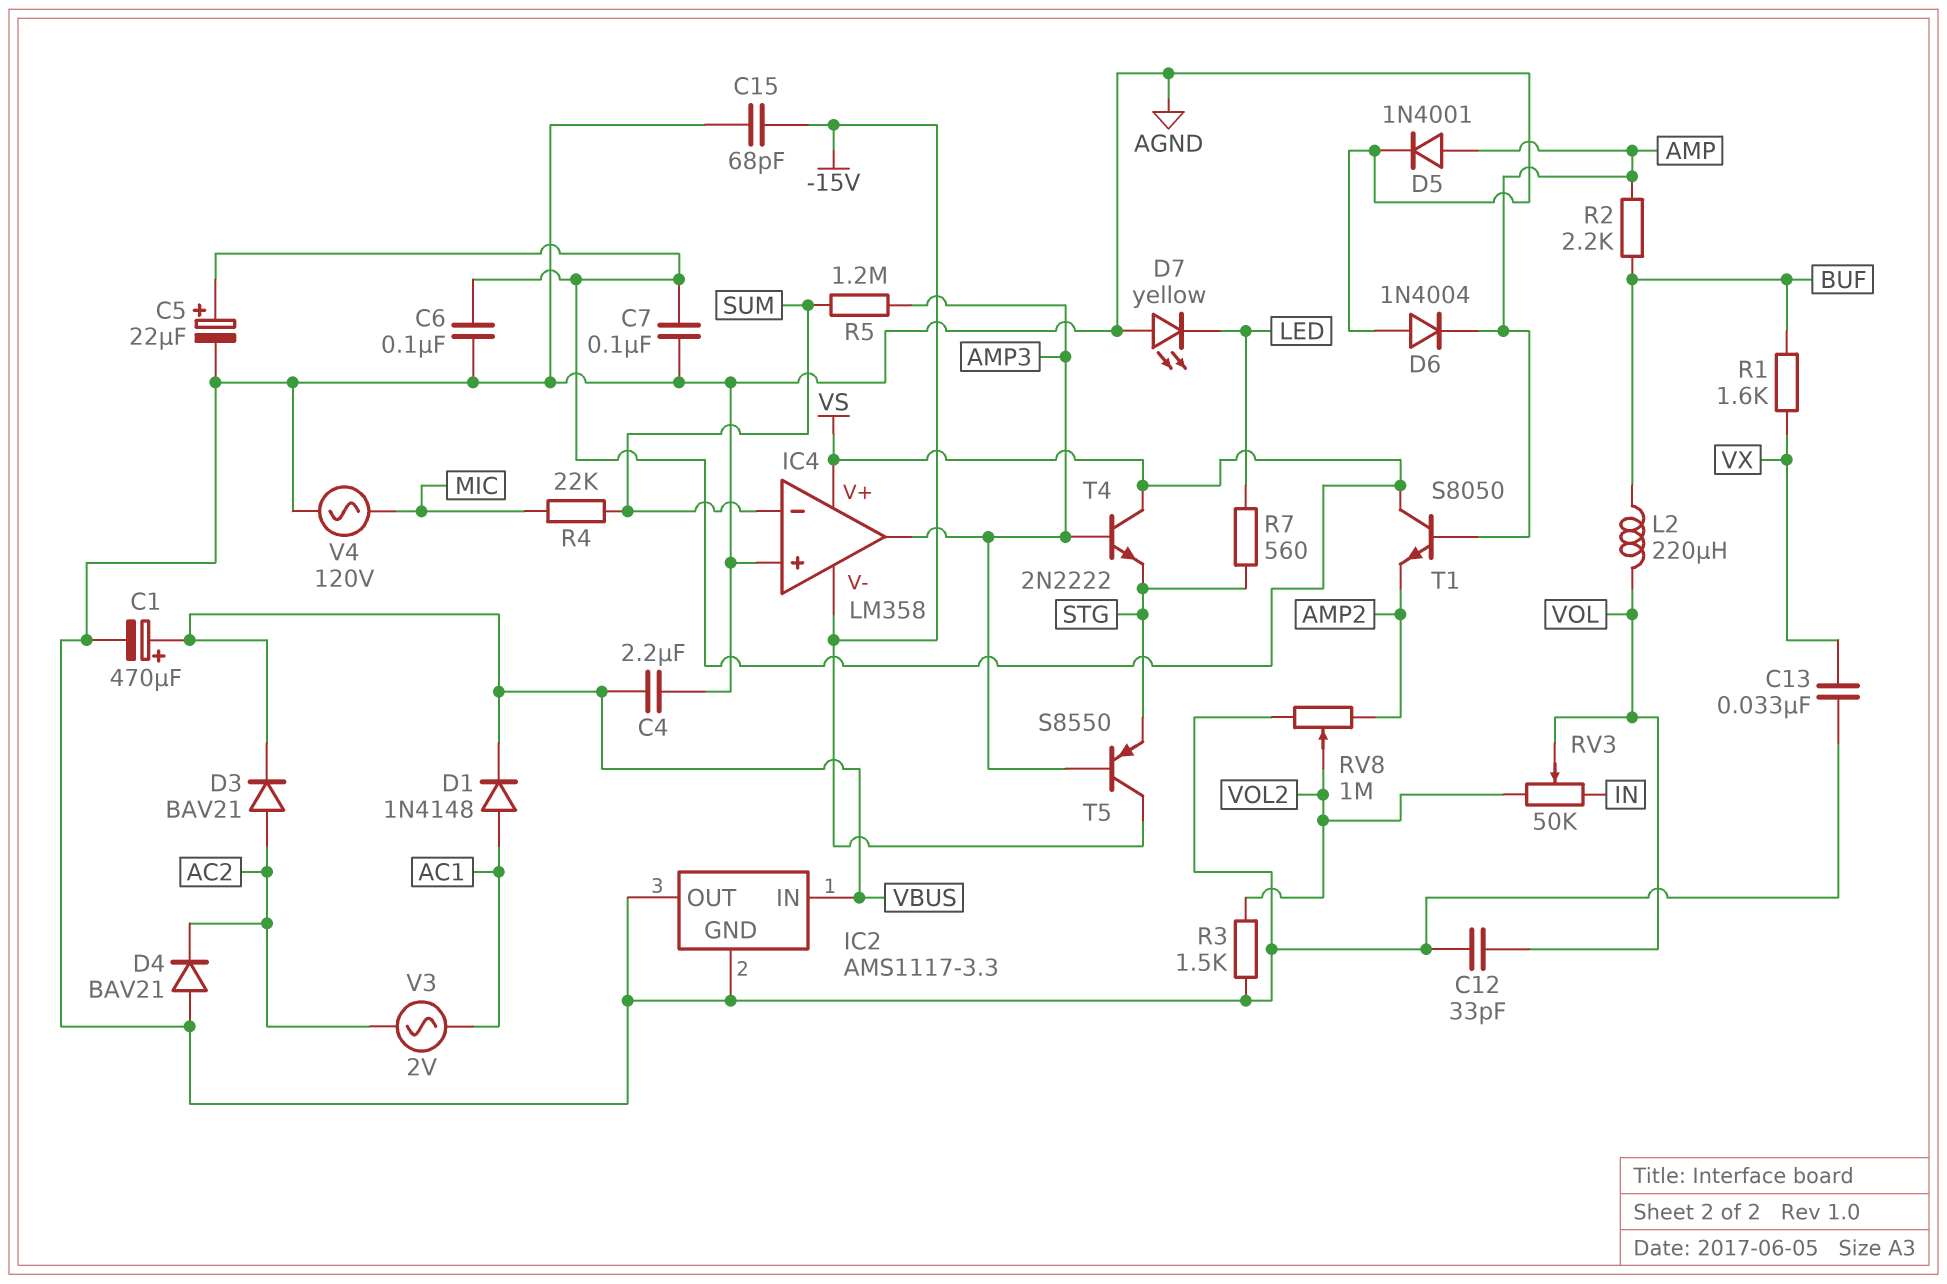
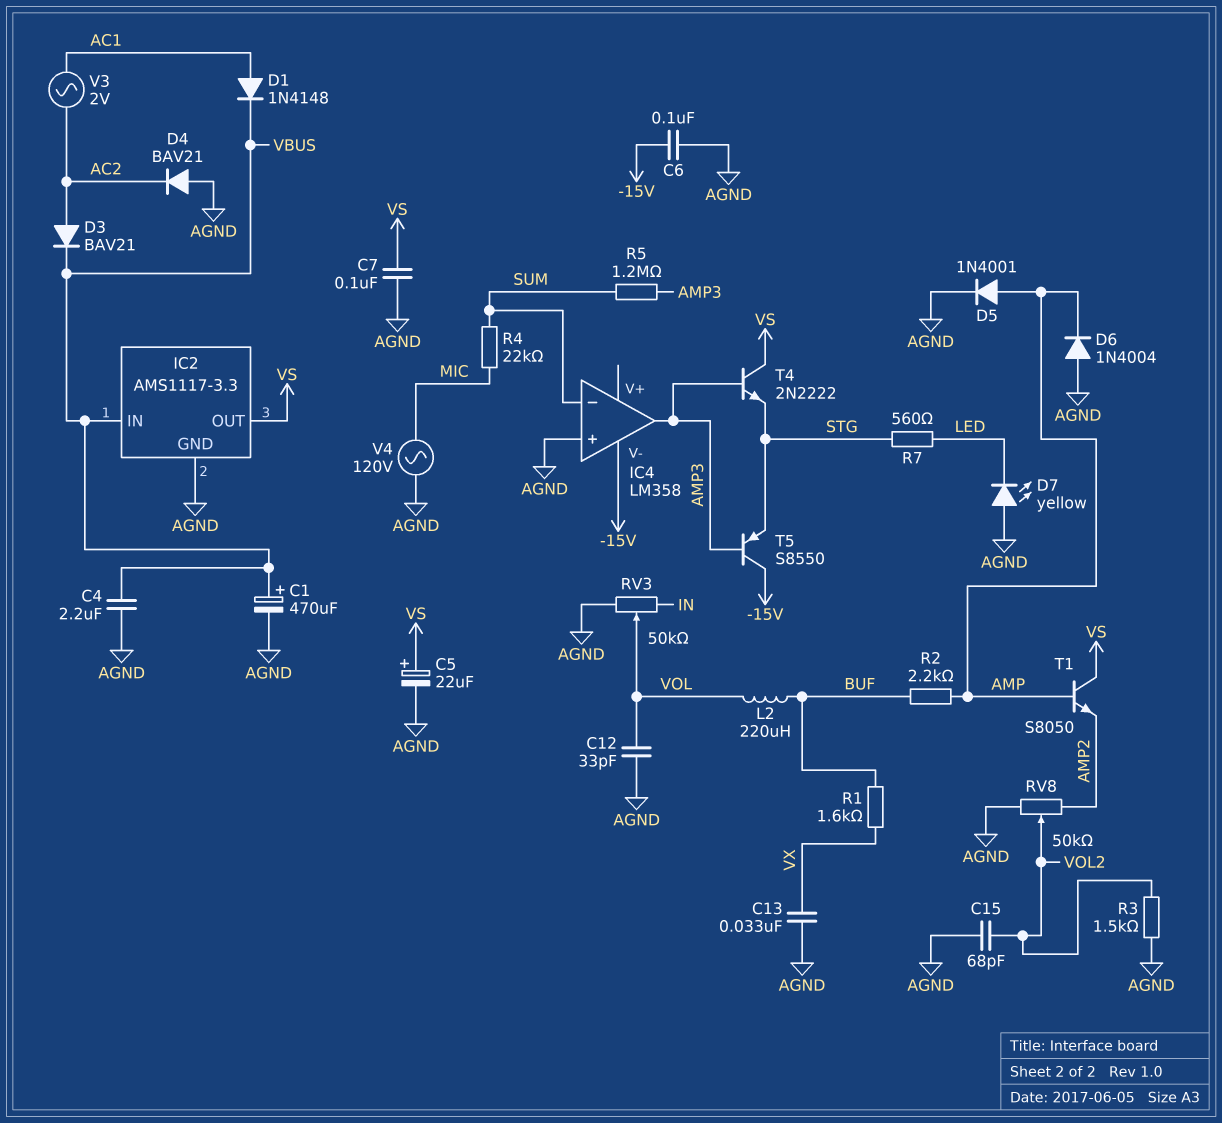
C6: 100nF (AGND, VS) -> 100nF (-15V, AGND)
C15: 68pF (-15V, AGND) -> 68pF (AGND, VOL2)
IC2 pin OUT: AGND -> VS
IC4 pin V+: VS -> none
RV3: 50k (IN, VOL2, wiper VOL) -> 50k (AGND, IN, wiper VOL)
RV8: 1M (AGND, AMP2, wiper VOL2) -> 50k (AGND, AMP2, wiper VOL2)

